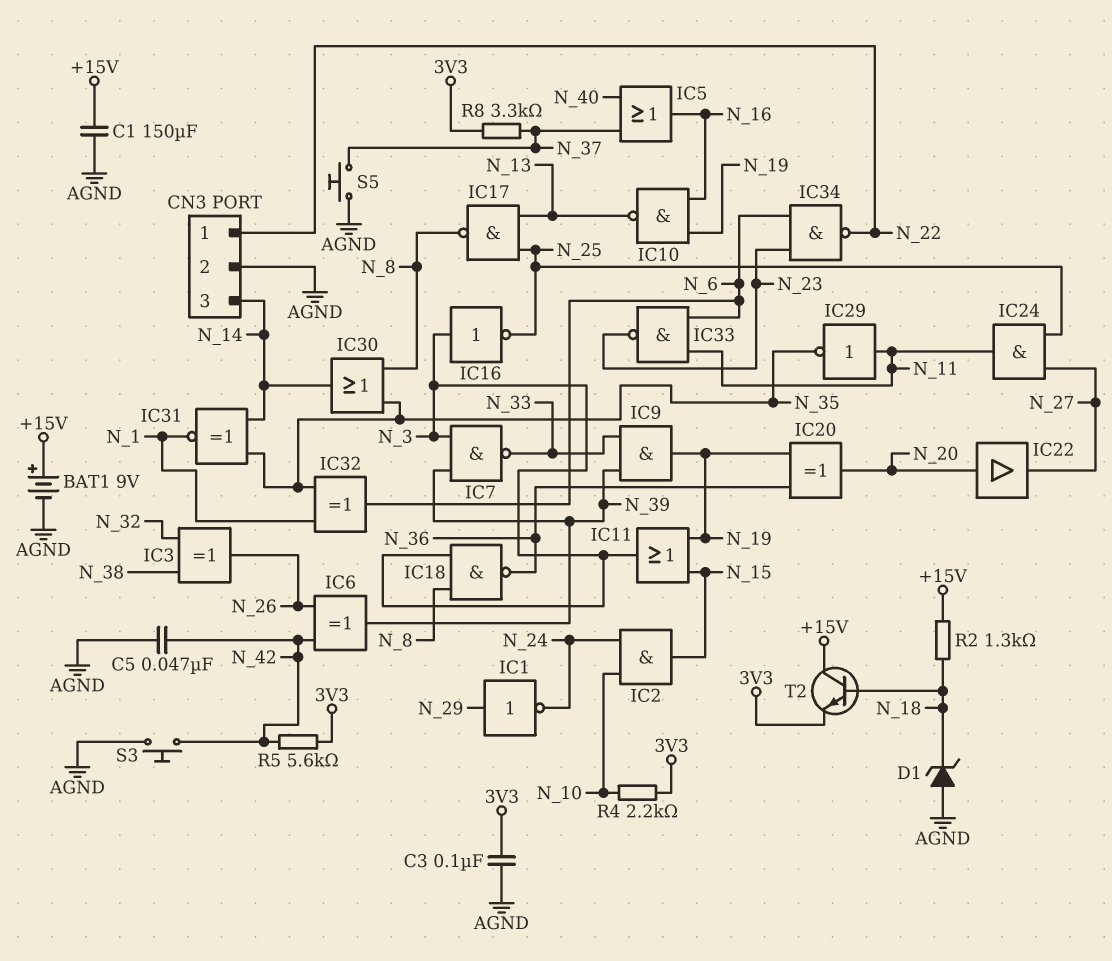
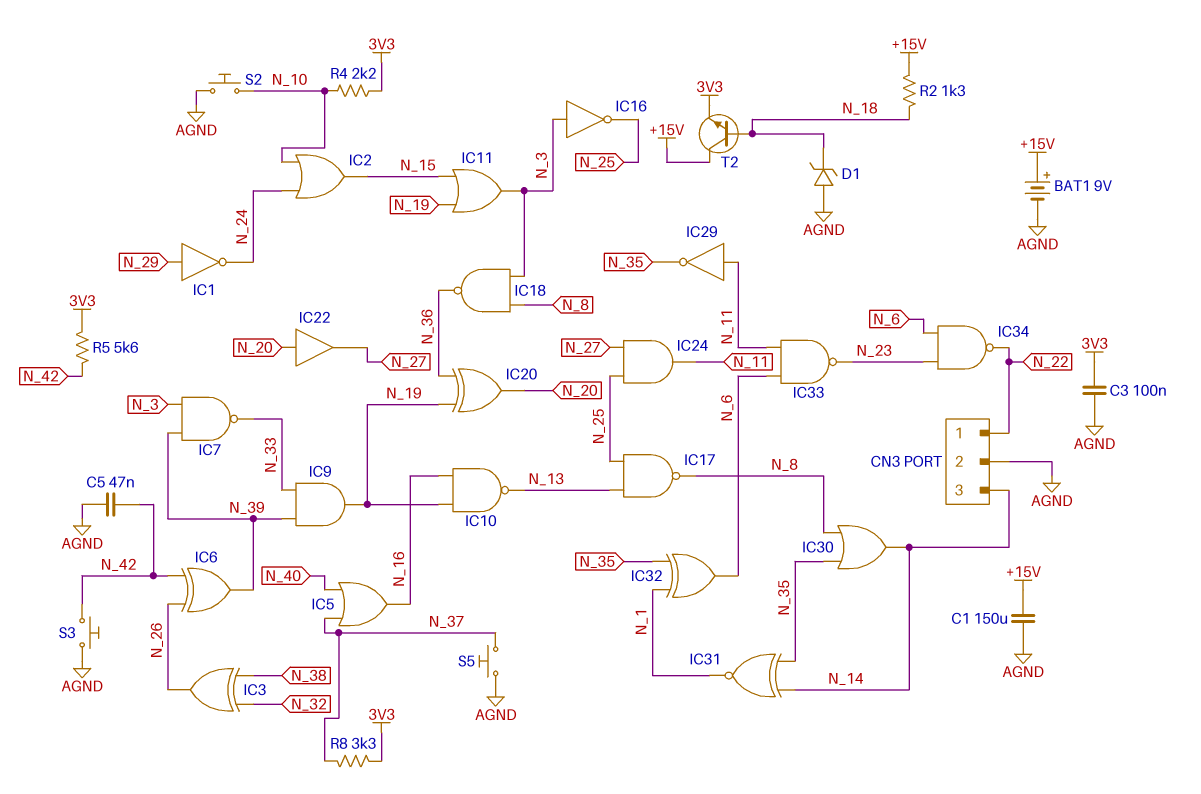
IC2: AND (in N_10, in N_24, out N_15) -> OR (in N_10, in N_24, out N_15)
S2: none -> button (AGND, N_10)

